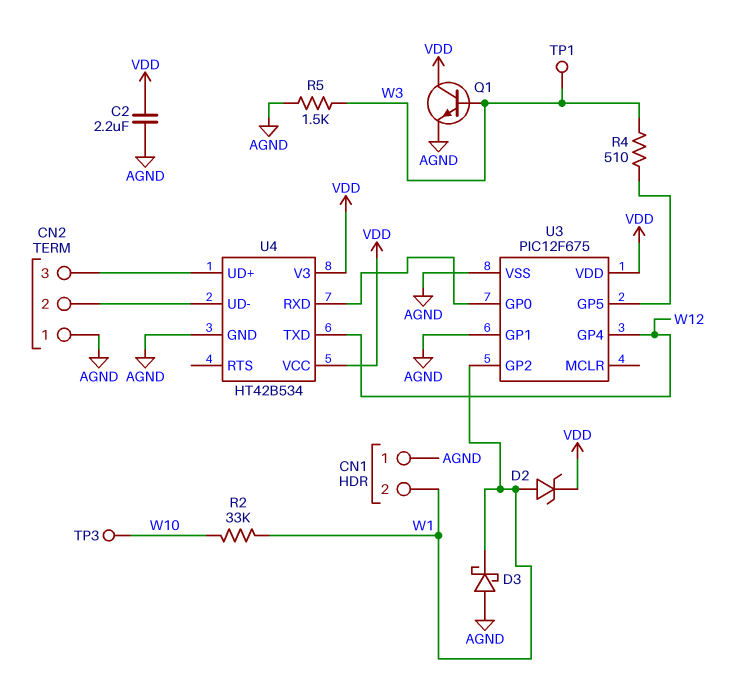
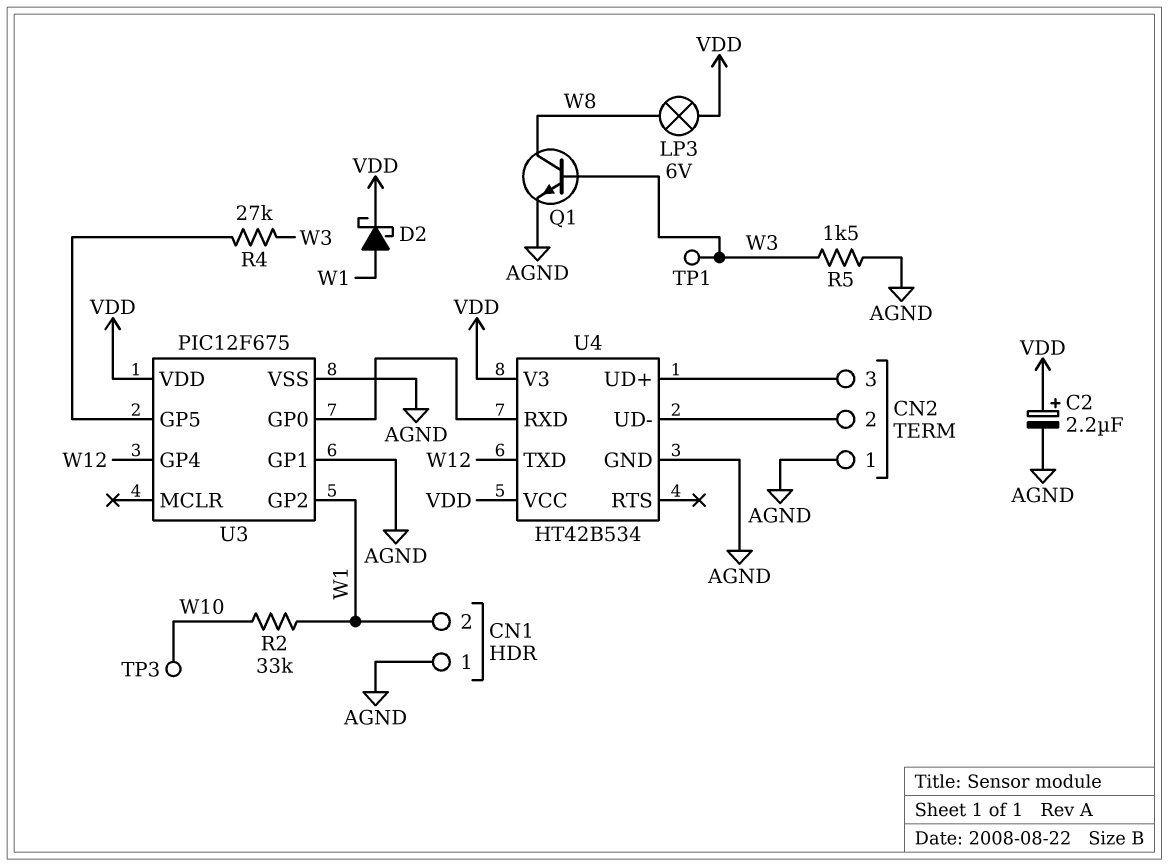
C2: 2.2uF (AGND, VDD) -> 2.2uF (plus VDD, minus AGND)
D2: zener (A W1, K VDD) -> schottky (A W1, K VDD)
D3: schottky (A AGND, K W1) -> none
LP3: none -> lamp 6V (VDD, W8)
Q1: NPN (B W3, C VDD, E AGND) -> NPN (B W3, C W8, E AGND)
R4: 510 (U3/GP5, W3) -> 27k (U3/GP5, W3)

